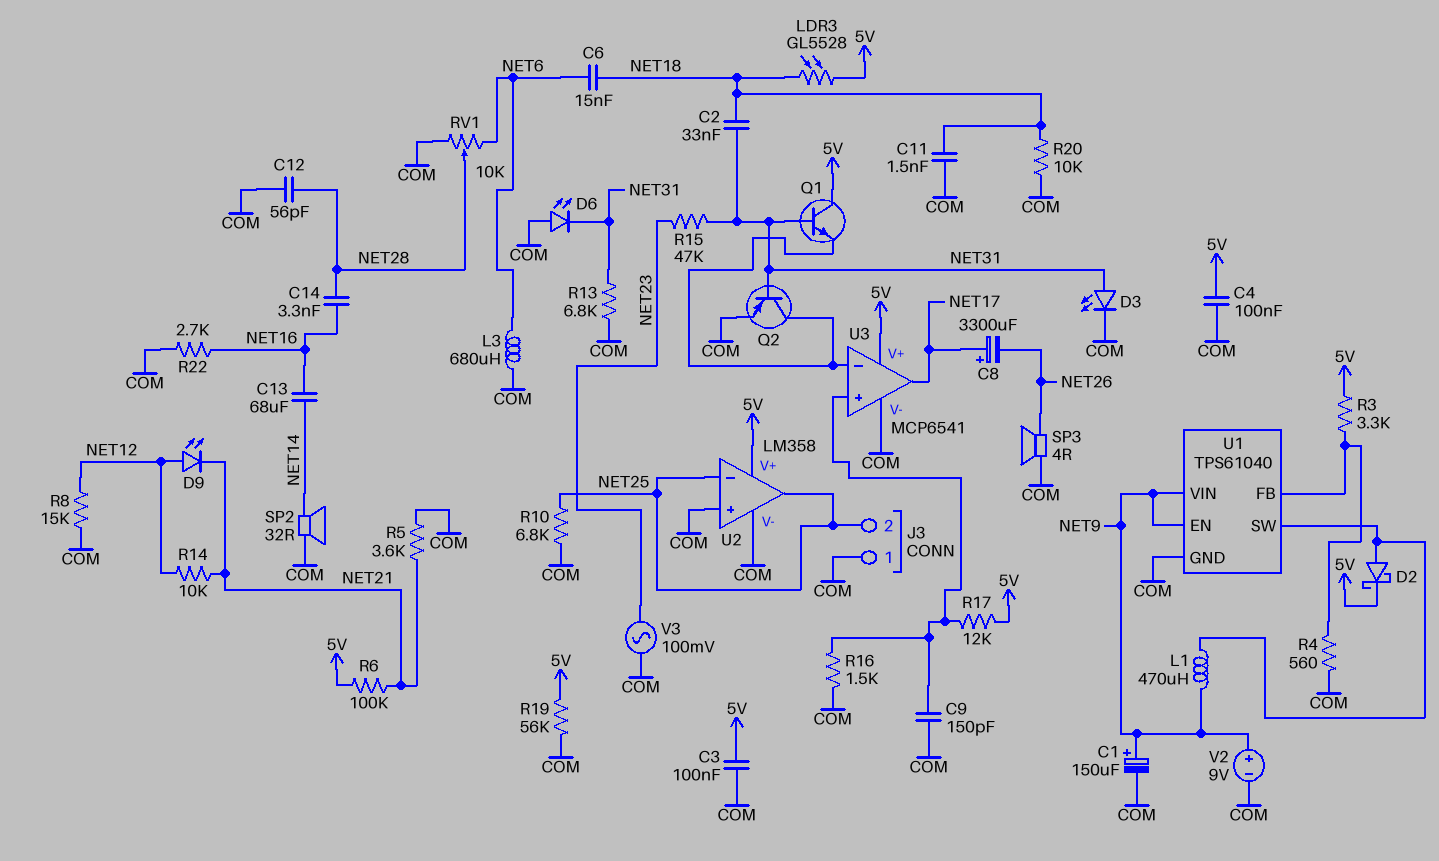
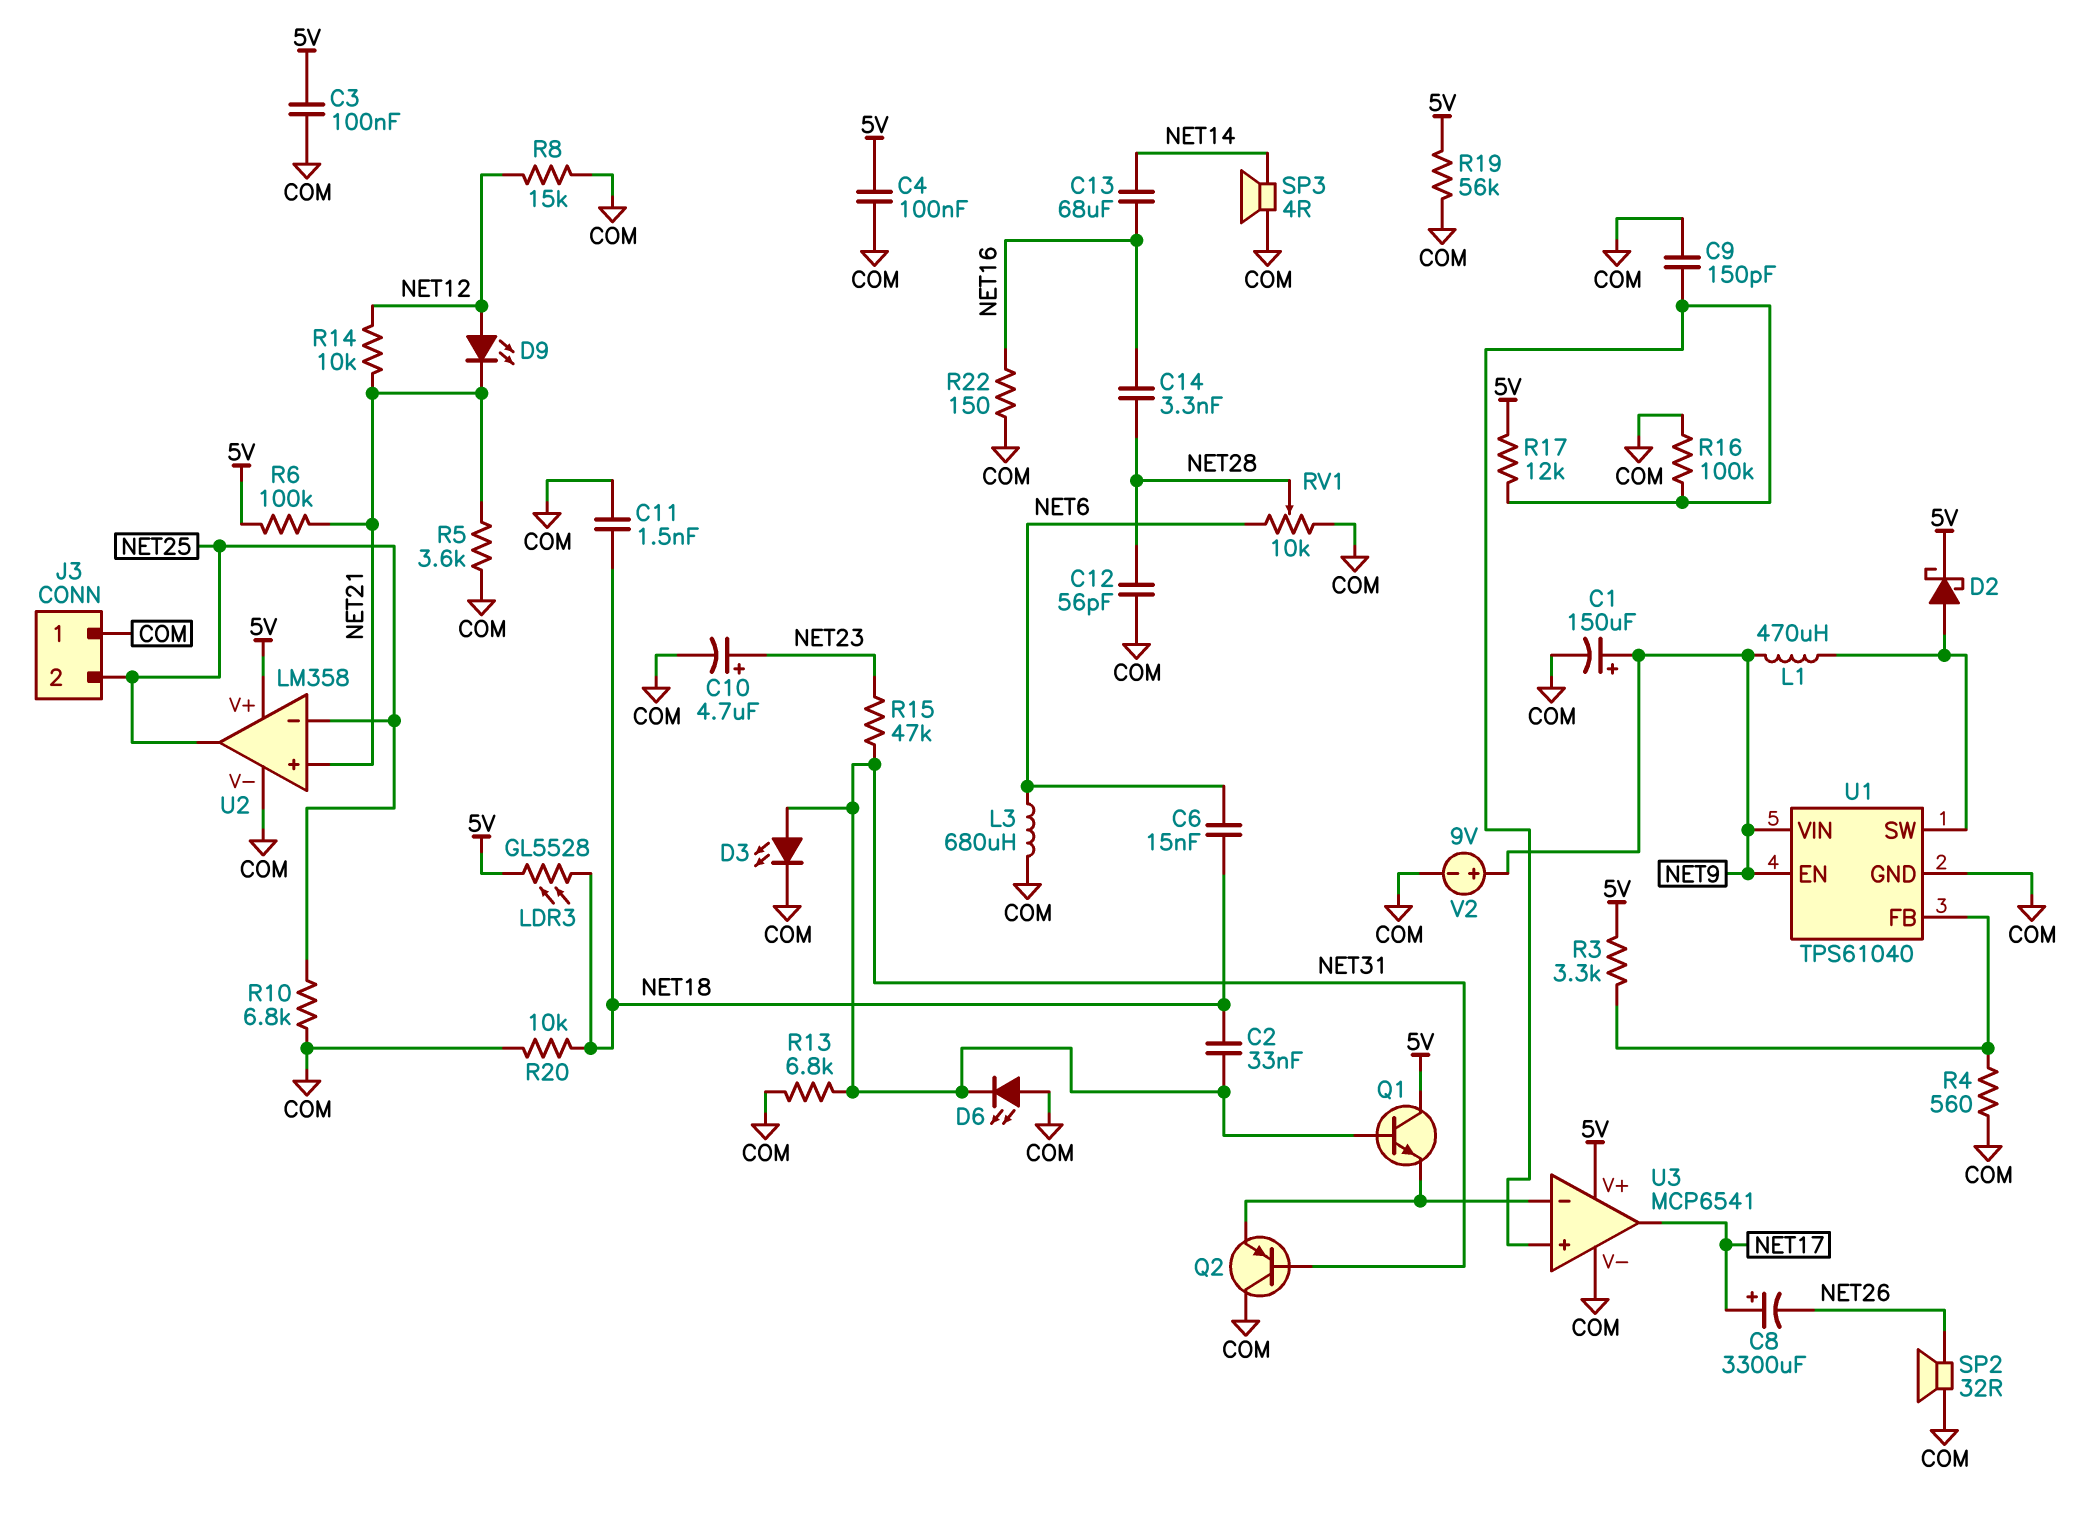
C10: none -> 4.7uF (plus NET23, minus COM)
Q2: PNP (B NET31, C U3/in-, E COM) -> PNP (B NET31, C COM, E U3/in-)
R16: 1.5k (COM, U3/in+) -> 100k (COM, U3/in+)
R22: 2.7k (COM, NET16) -> 150 (COM, NET16)
SP2: speaker 32R (COM, NET14) -> speaker 32R (COM, NET26)
SP3: speaker 4R (COM, NET26) -> speaker 4R (COM, NET14)
U2 pin in+: COM -> NET21
V3: AC 100mV (COM, NET23) -> none

